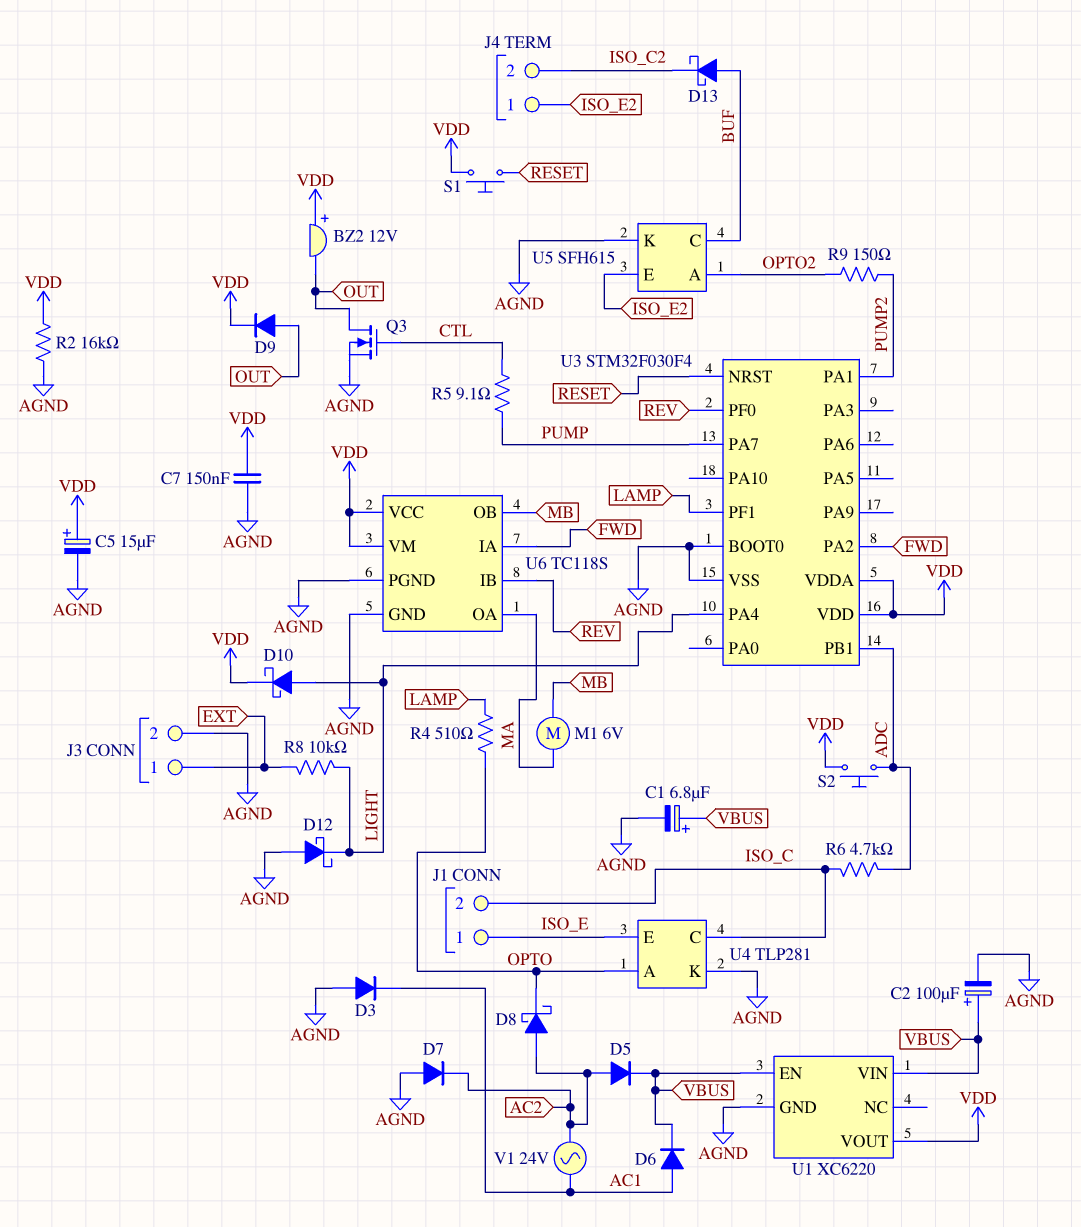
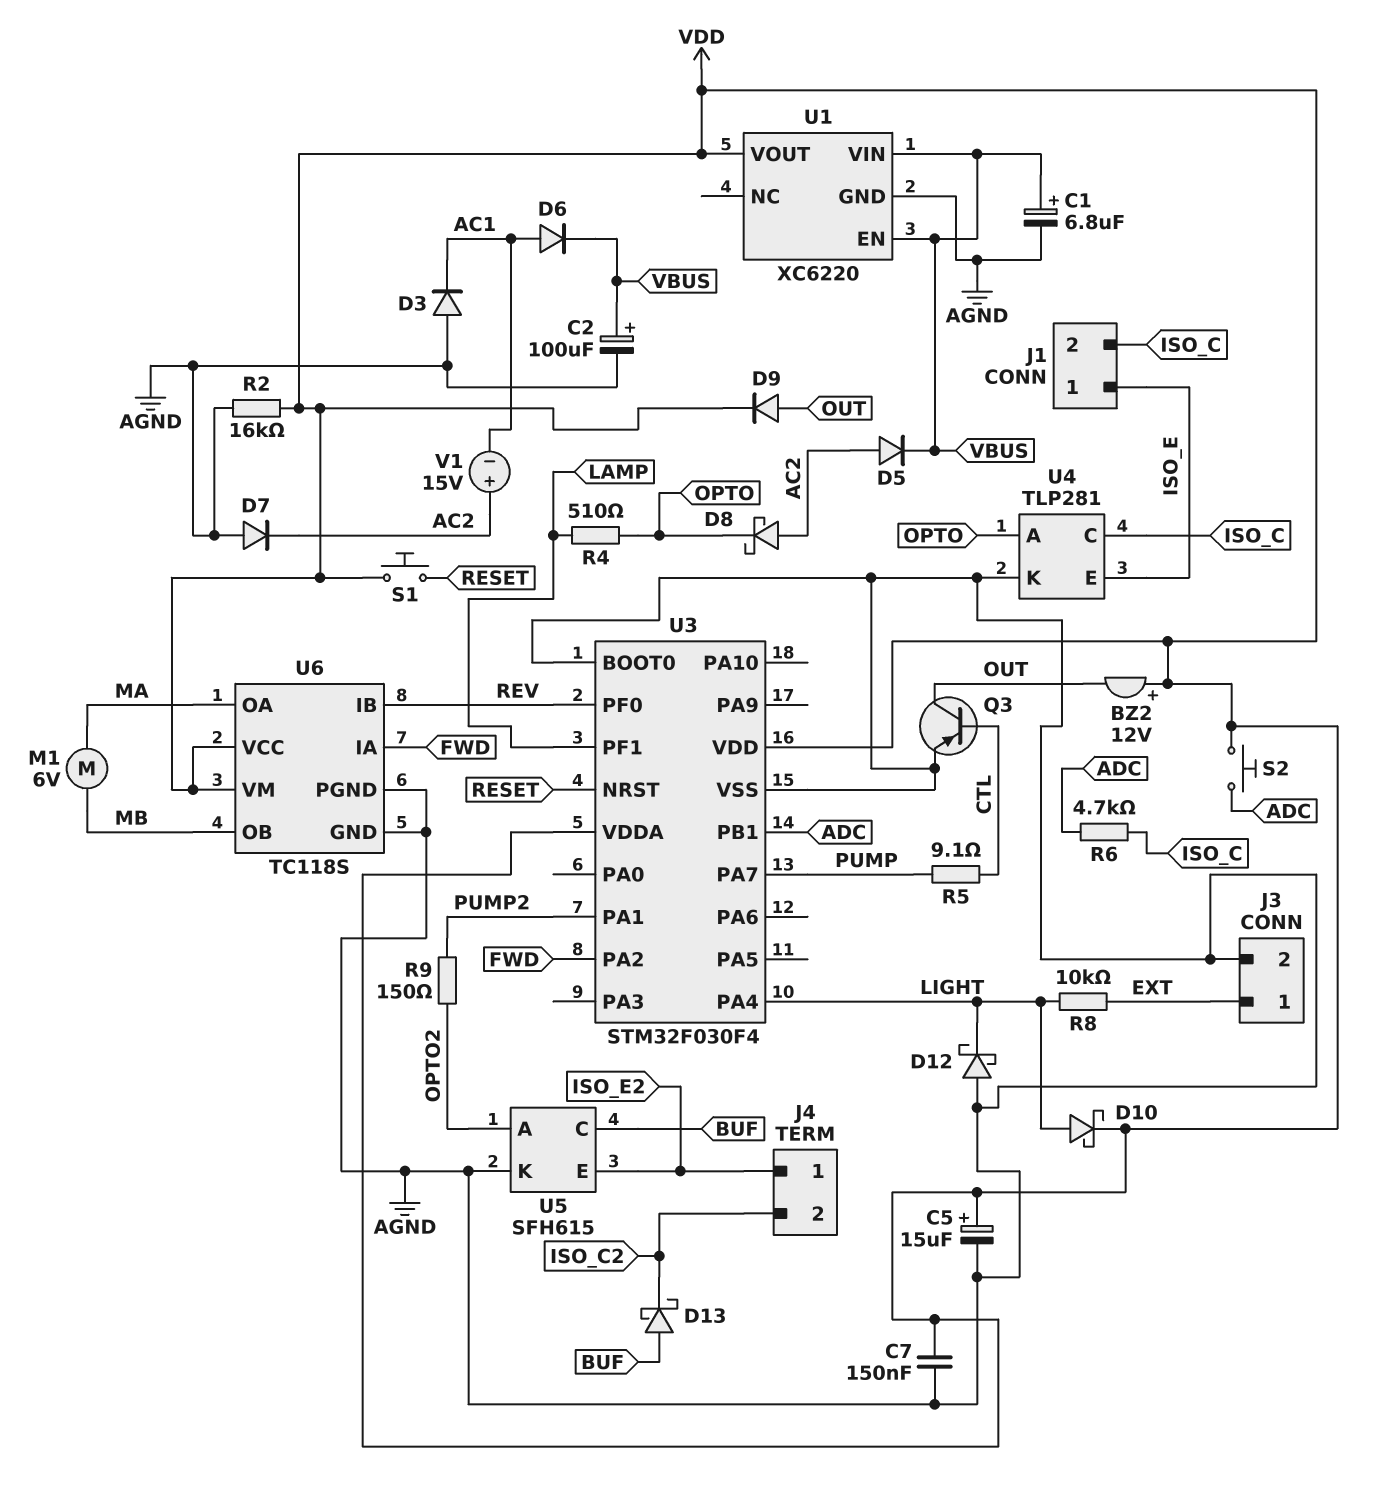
Q3: NMOS (G CTL, D OUT, S AGND) -> PNP (B CTL, C OUT, E AGND)
V1: AC 24V (AC1, AC2) -> 15V (plus AC2, minus AC1)

